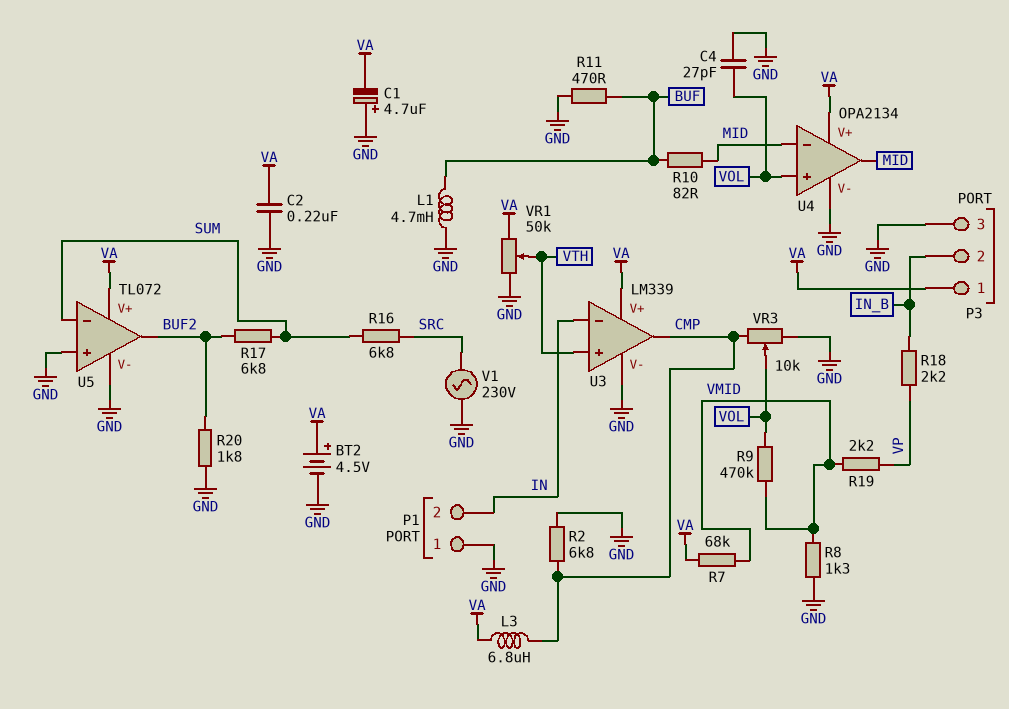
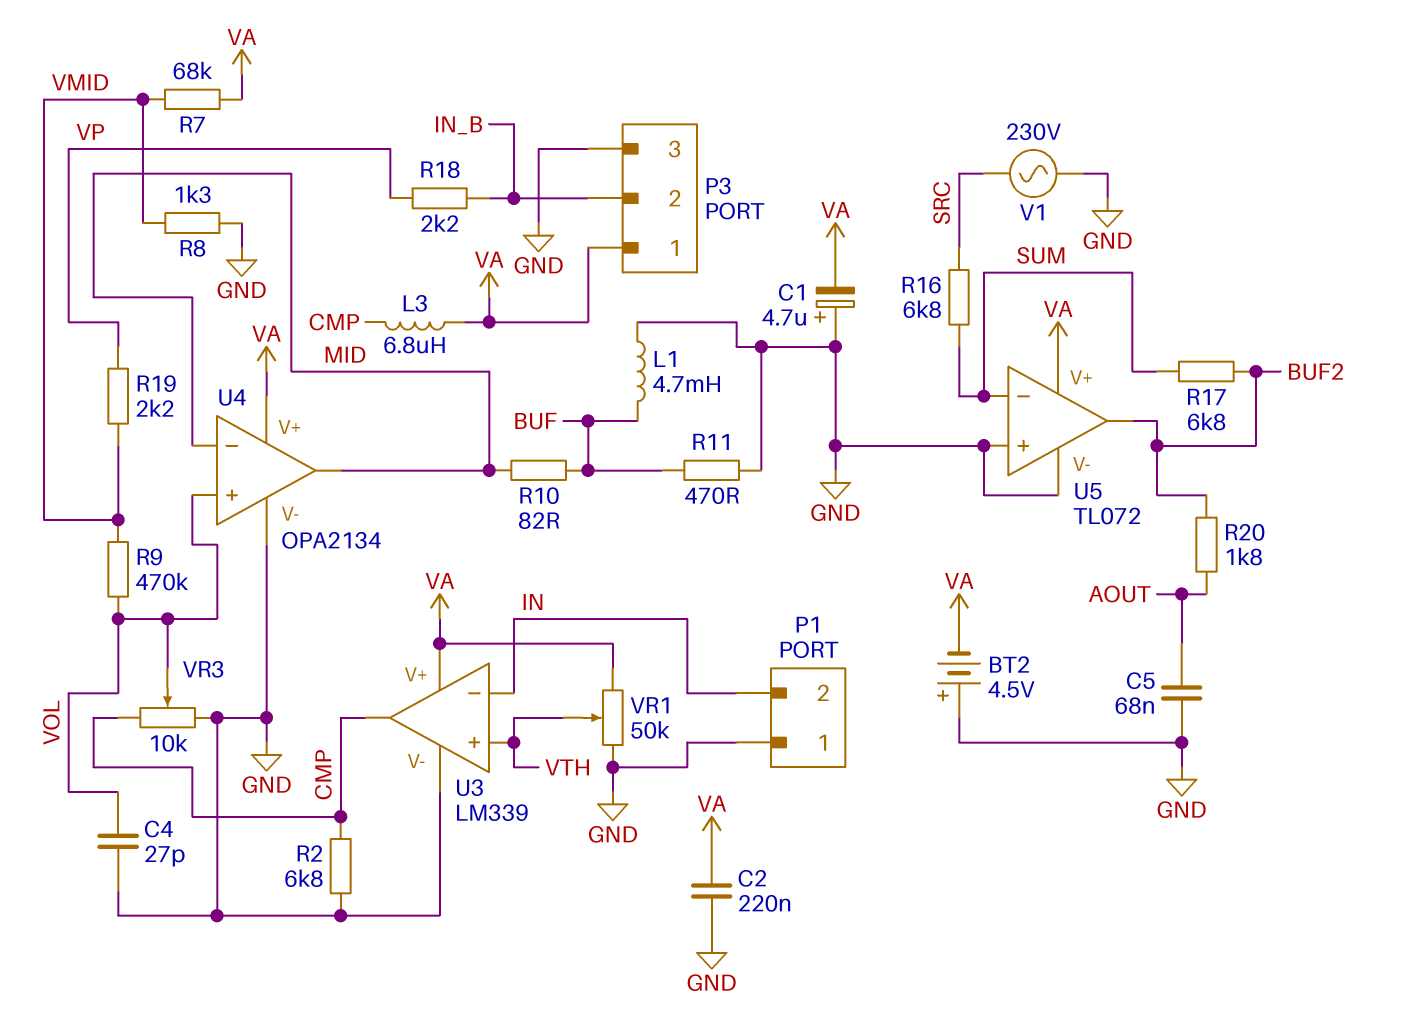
BT2: 4.5V (plus VA, minus GND) -> 4.5V (plus GND, minus VA)
C5: none -> 68nF (AOUT, GND)
R20: 1.8k (BUF2, GND) -> 1.8k (AOUT, BUF2)

